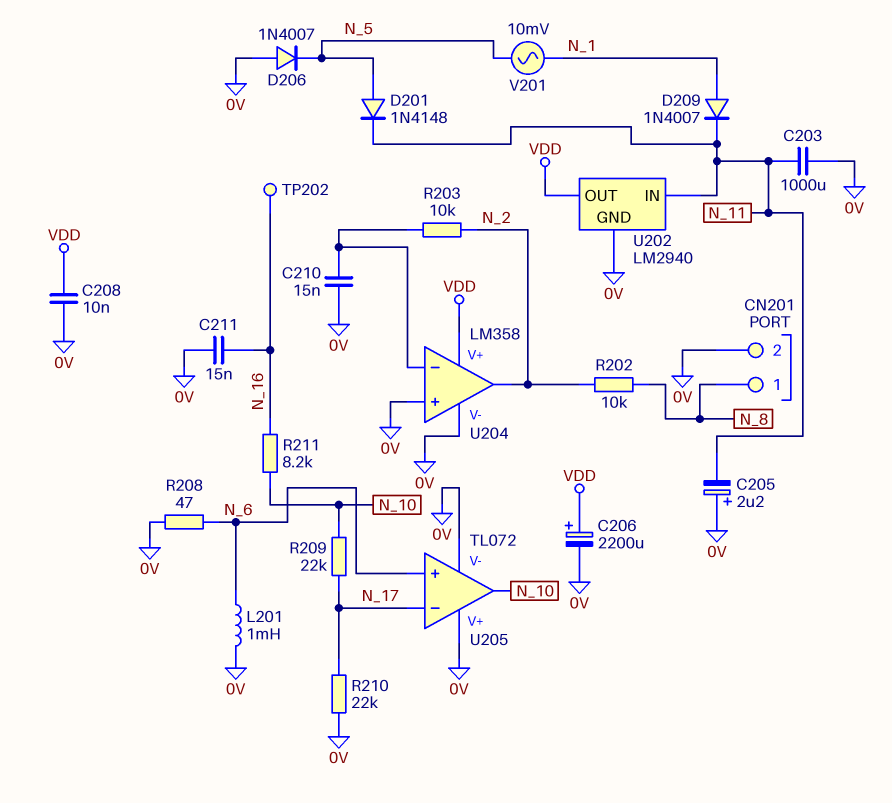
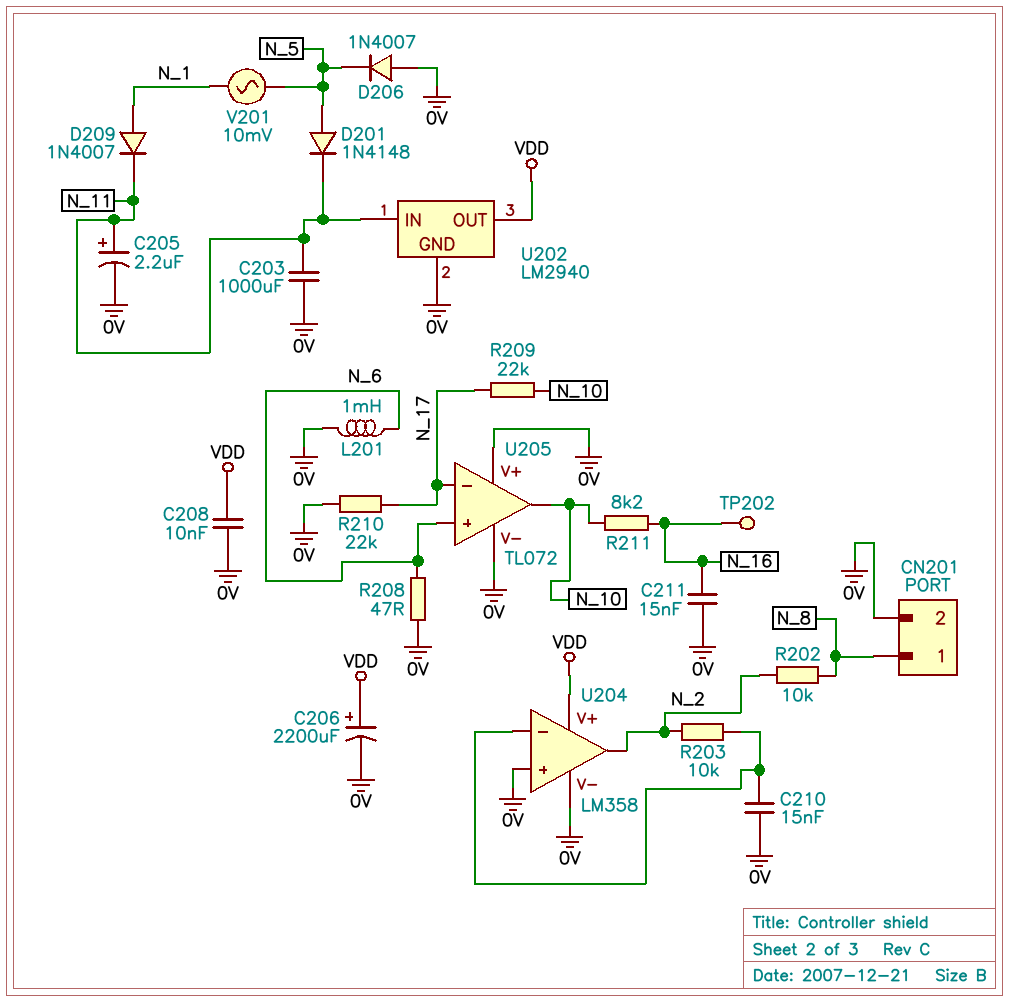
C205: 2.2uF (plus 0V, minus N_11) -> 2.2uF (plus N_11, minus 0V)

